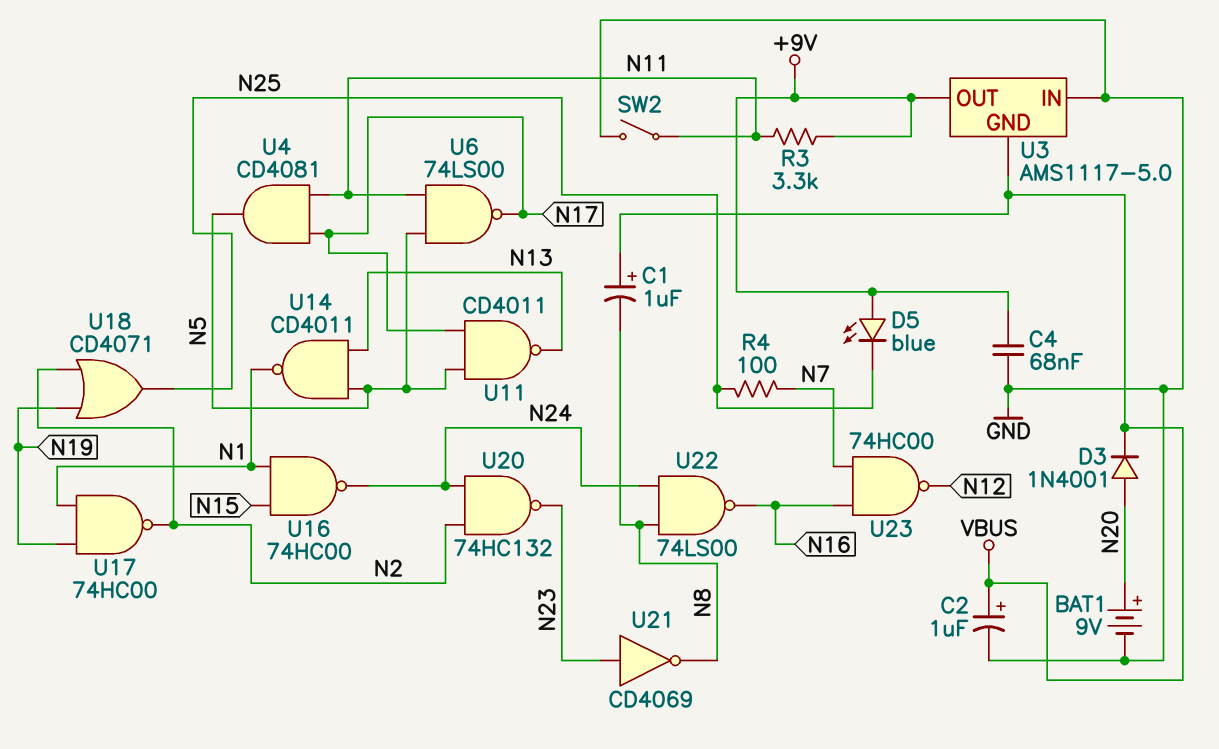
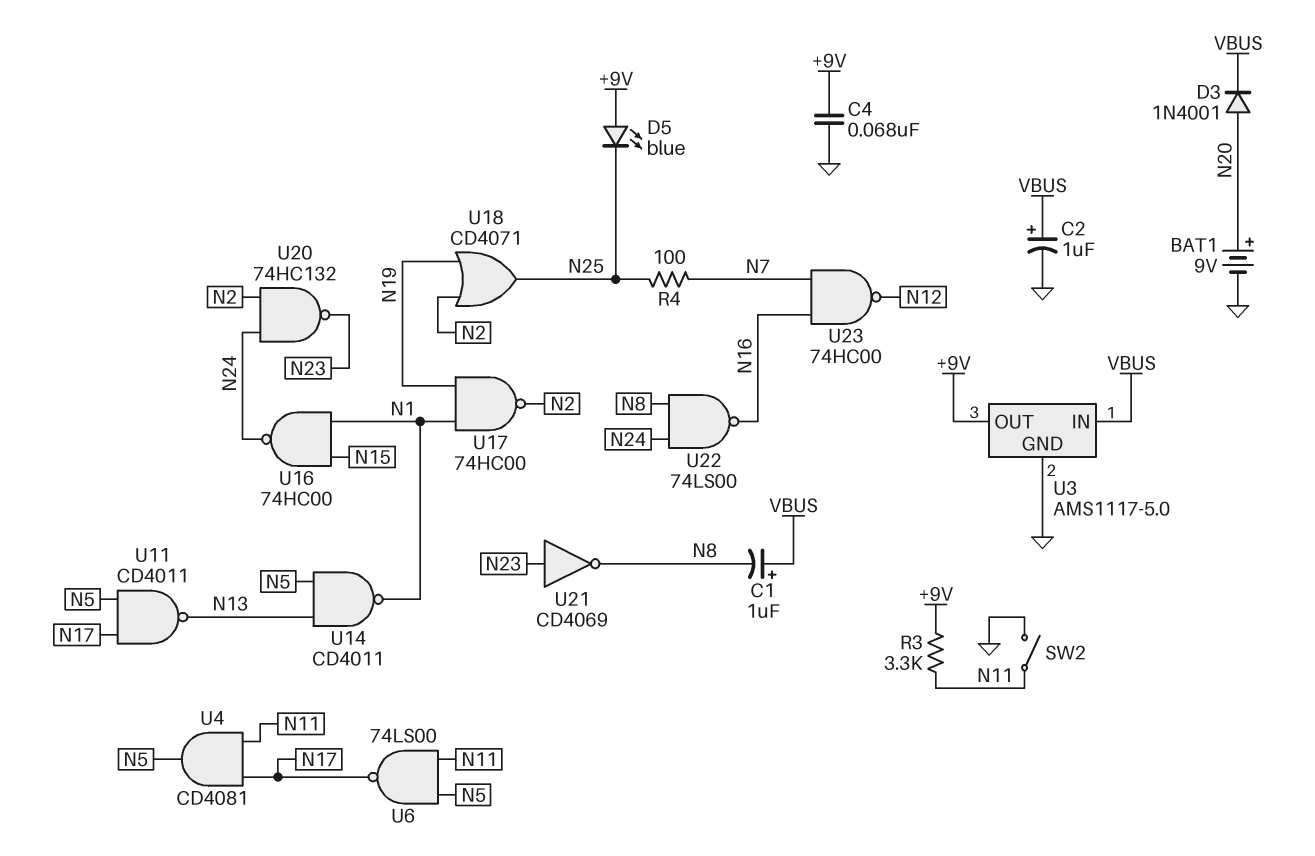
U3 pin GND: VBUS -> GND
U3 pin IN: GND -> VBUS

